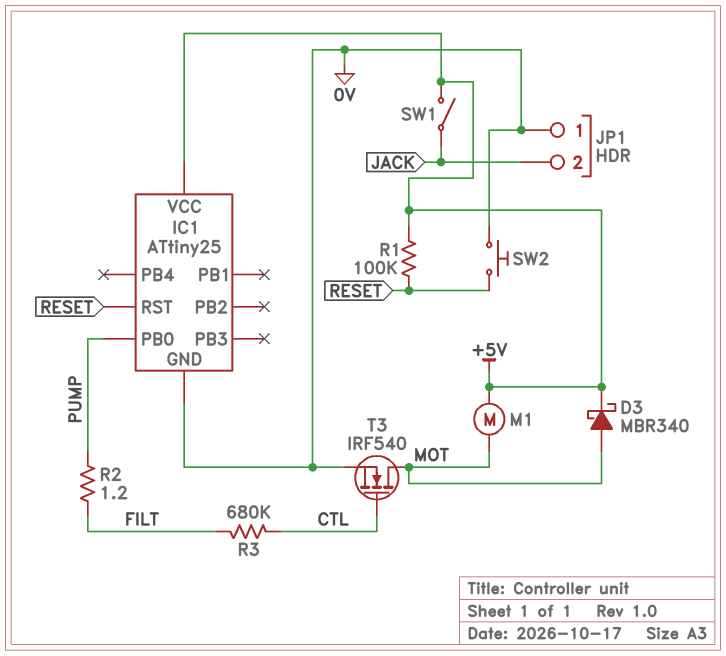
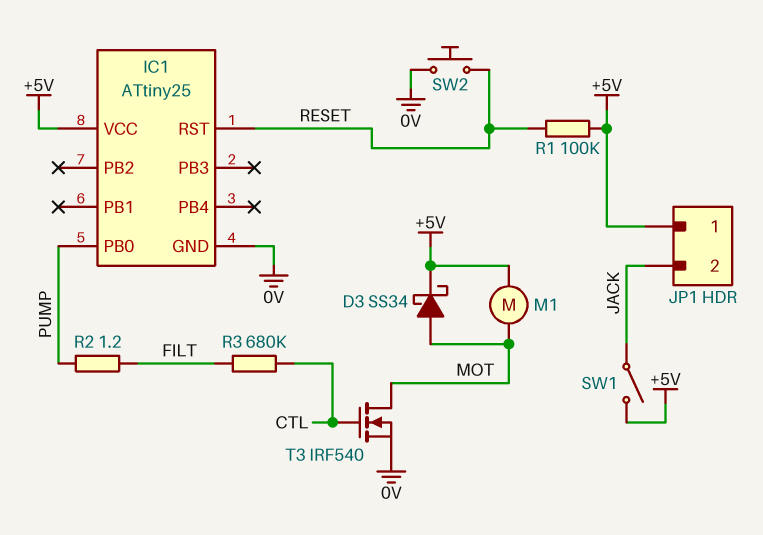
D3: schottky MBR340 (A MOT, K +5V) -> schottky SS34 (A MOT, K +5V)
JP1 pin 1: 0V -> +5V

